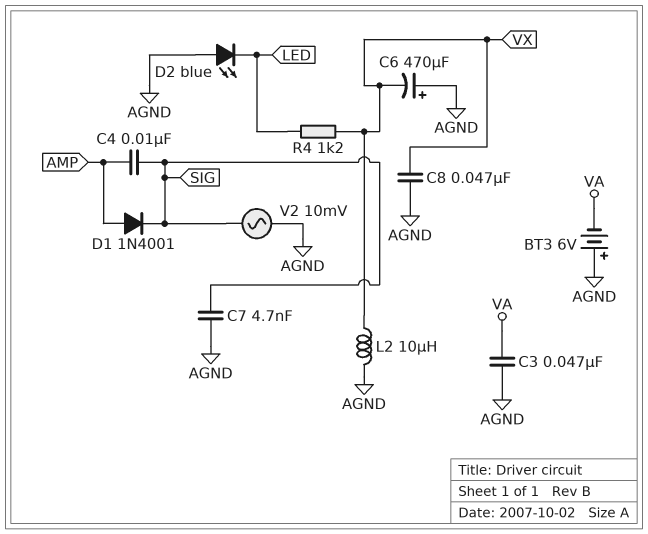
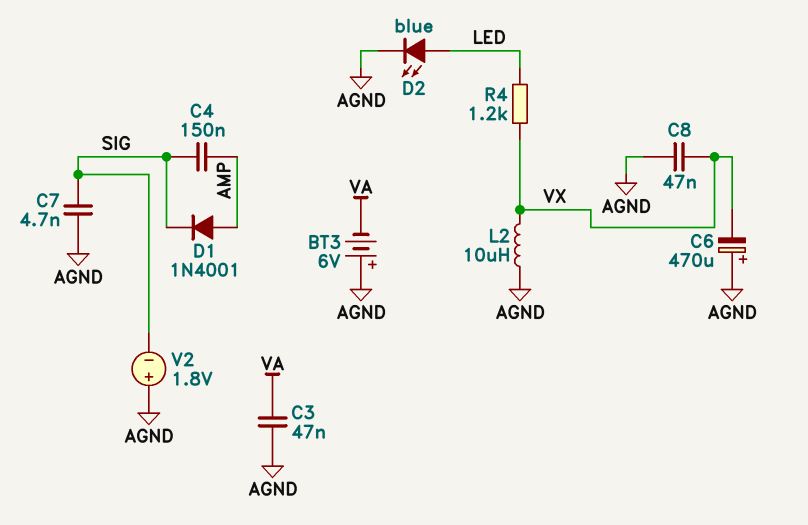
C4: 10nF (AMP, SIG) -> 150nF (AMP, SIG)
D2: LED blue (A AGND, K LED) -> LED blue (A LED, K AGND)
V2: AC 10mV (AGND, SIG) -> 1.8V (plus AGND, minus SIG)

